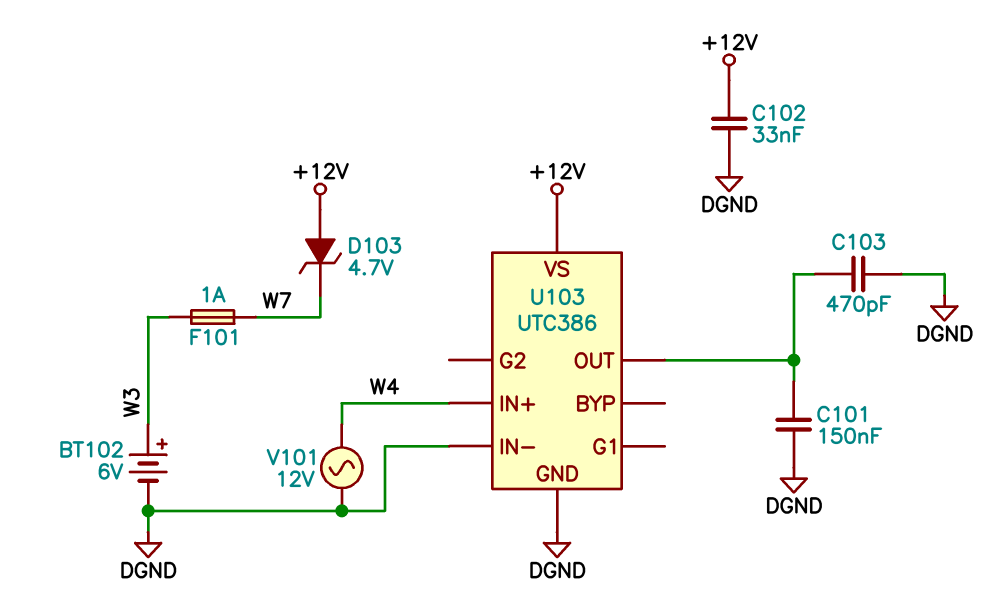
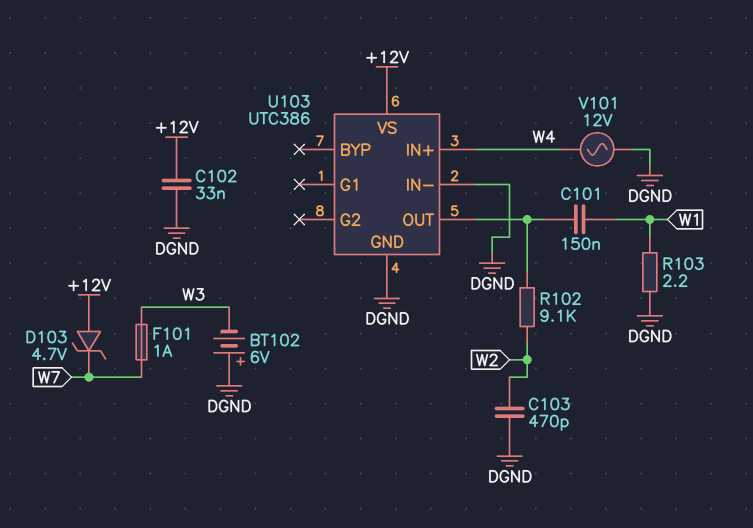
BT102: 6V (plus W3, minus DGND) -> 6V (plus DGND, minus W3)
C101: 150nF (DGND, U103/OUT) -> 150nF (U103/OUT, W1)
C103: 470pF (DGND, U103/OUT) -> 470pF (DGND, W2)
R102: none -> 9.1k (U103/OUT, W2)
R103: none -> 2.2 (DGND, W1)

